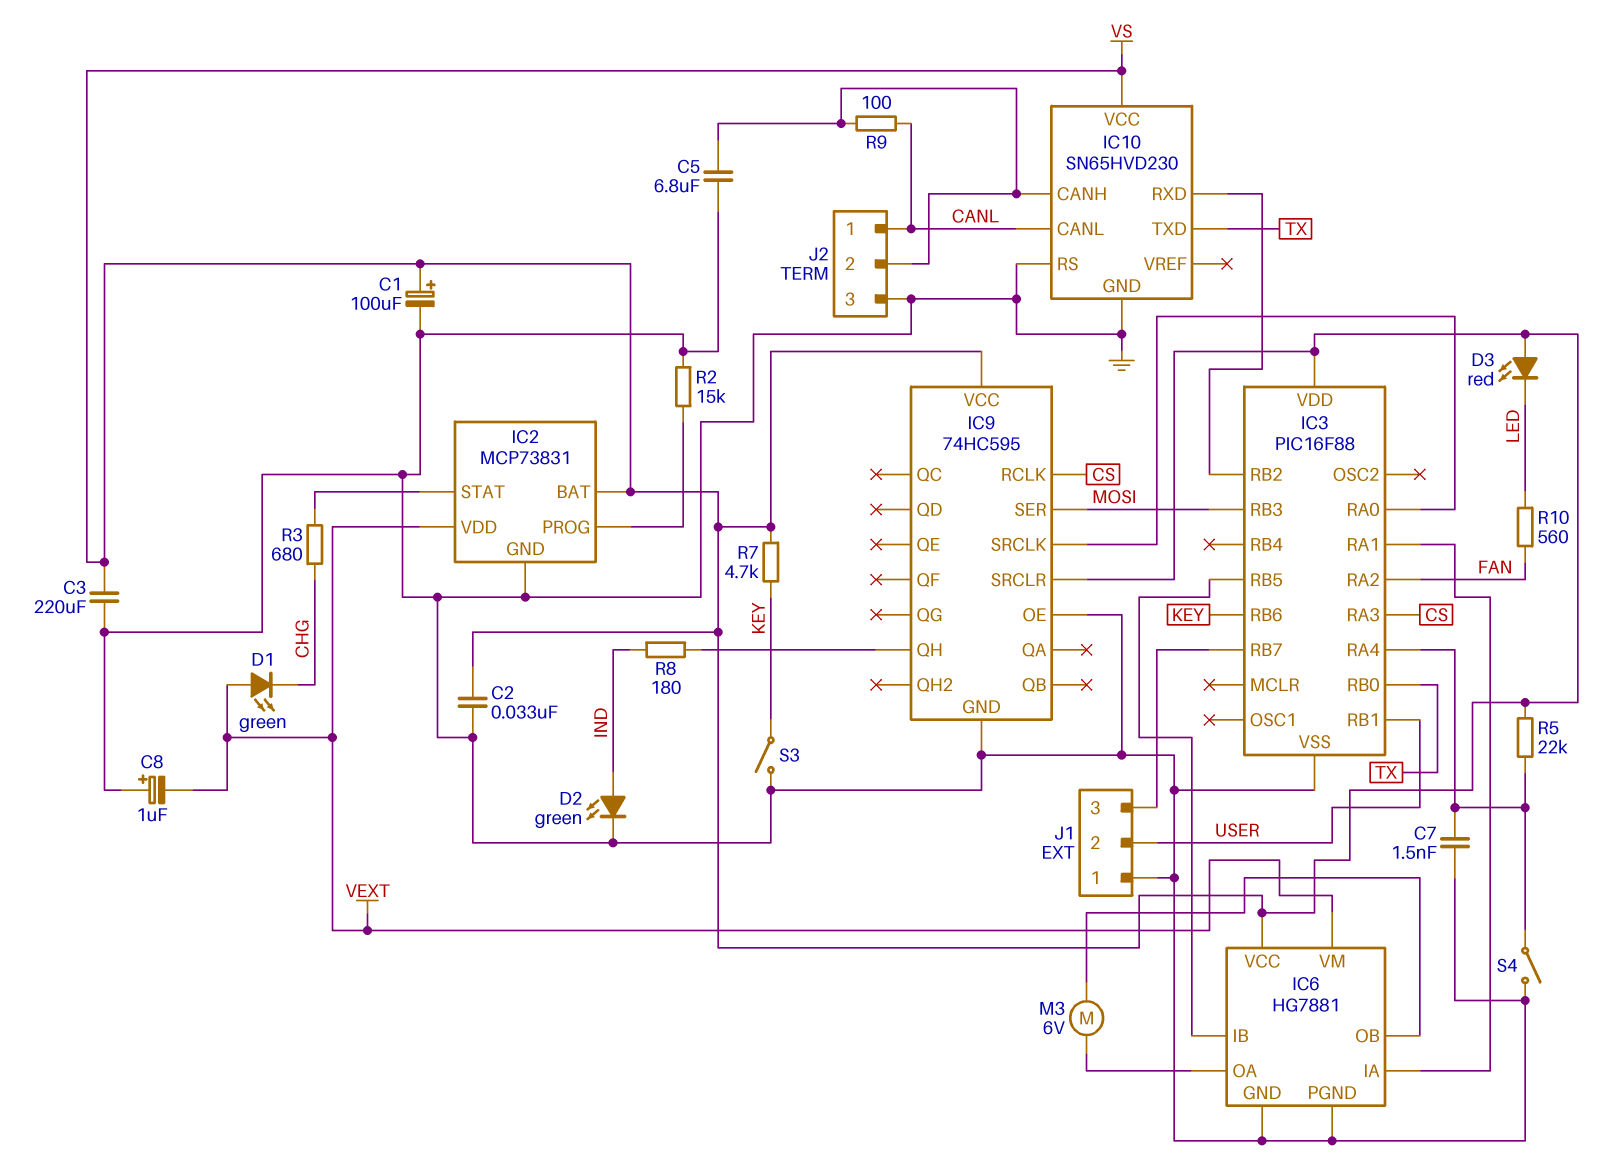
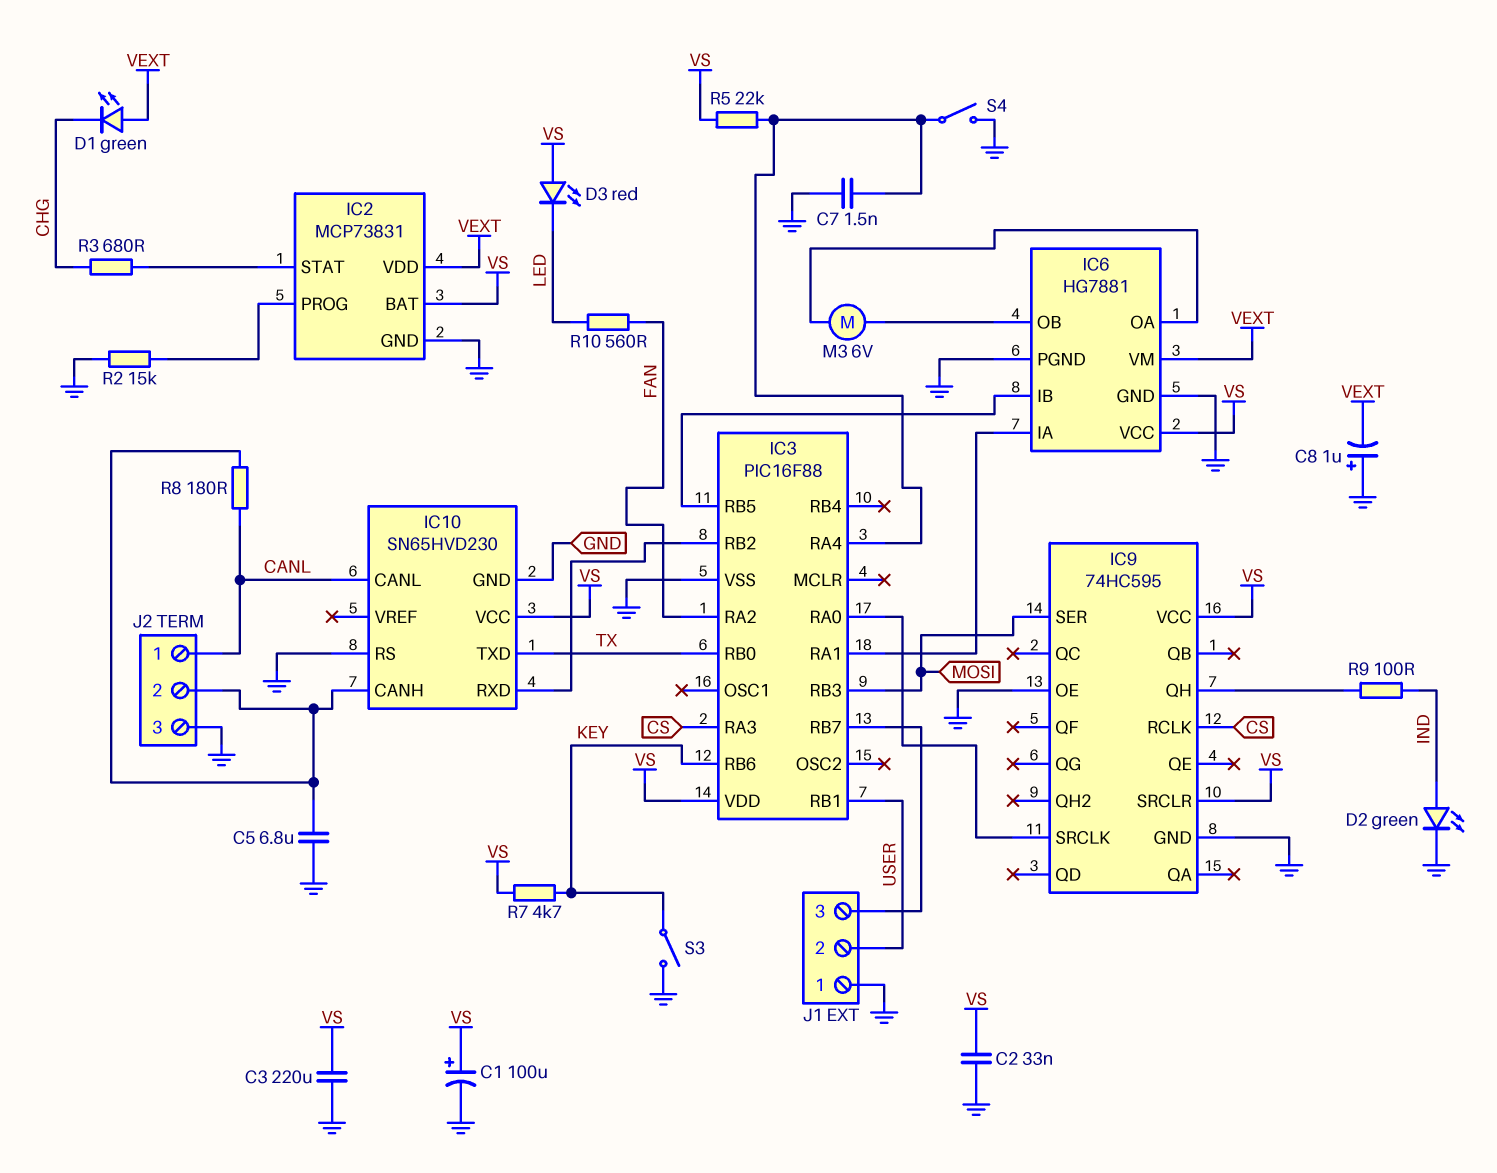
R8: 180 (IC9/QH, IND) -> 180 (CANL, IC10/CANH)
R9: 100 (CANL, IC10/CANH) -> 100 (IC9/QH, IND)

